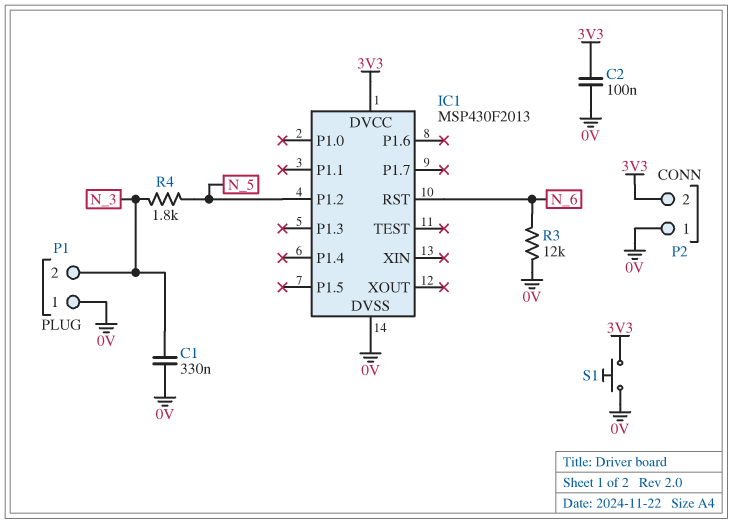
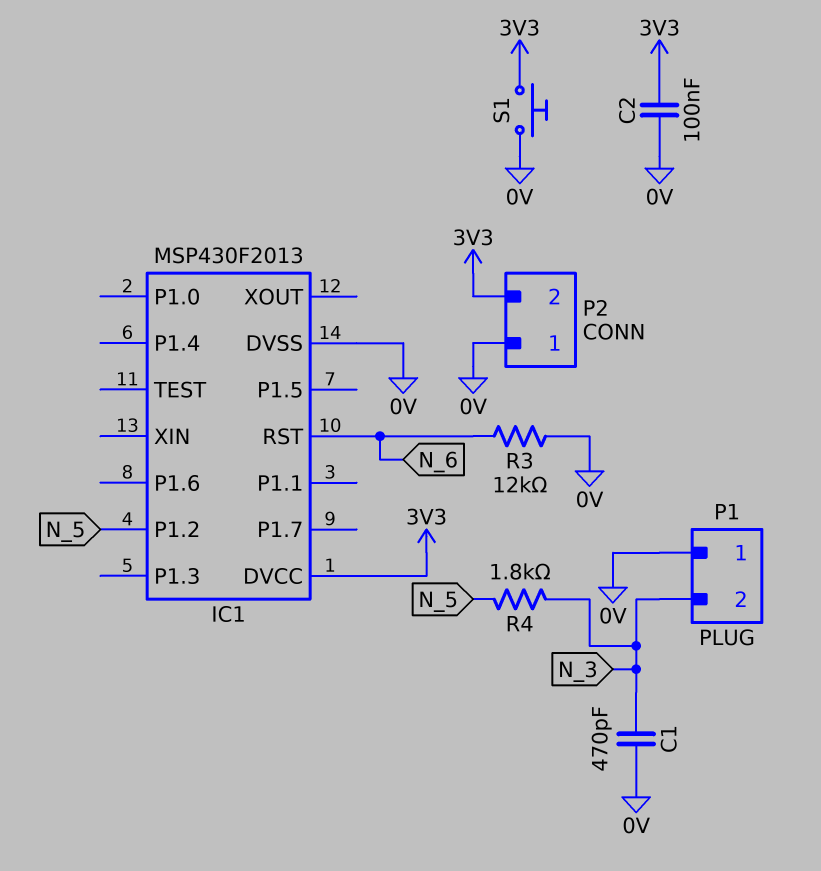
C1: 330nF (0V, N_3) -> 470pF (0V, N_3)

